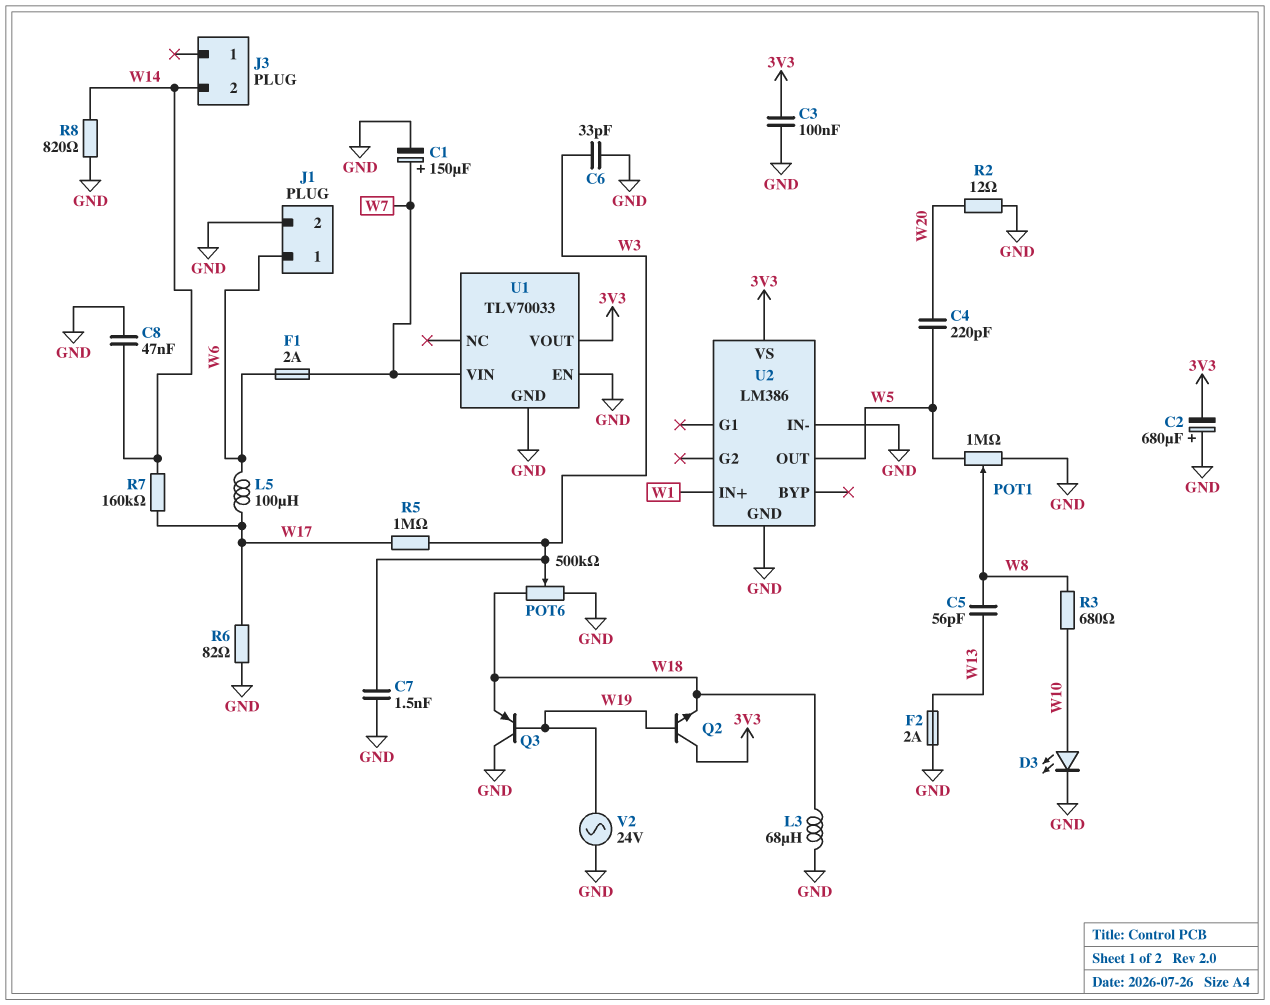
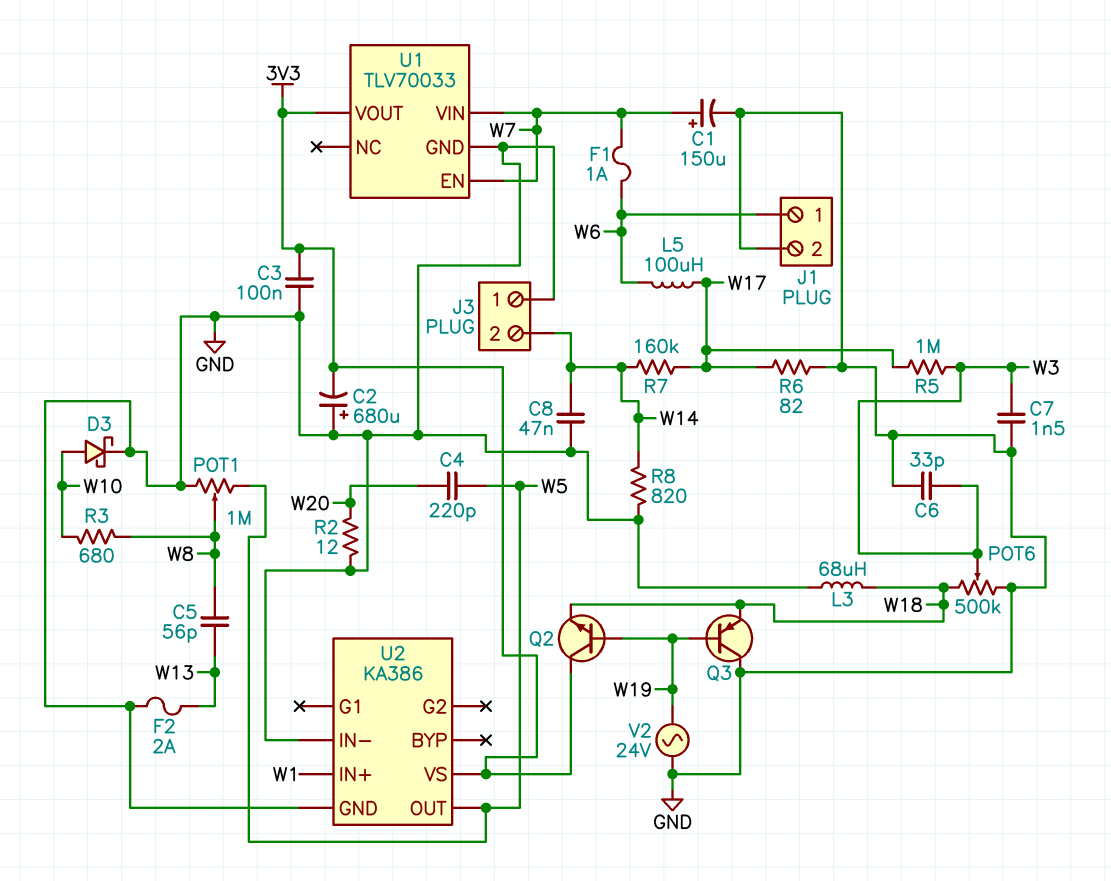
D3: LED (A W10, K GND) -> schottky (A W10, K GND)
F1: 2A (W6, W7) -> 1A (W6, W7)
J3 pin 1: none -> GND
U1 pin EN: GND -> W7
U2: LM386 -> KA386

